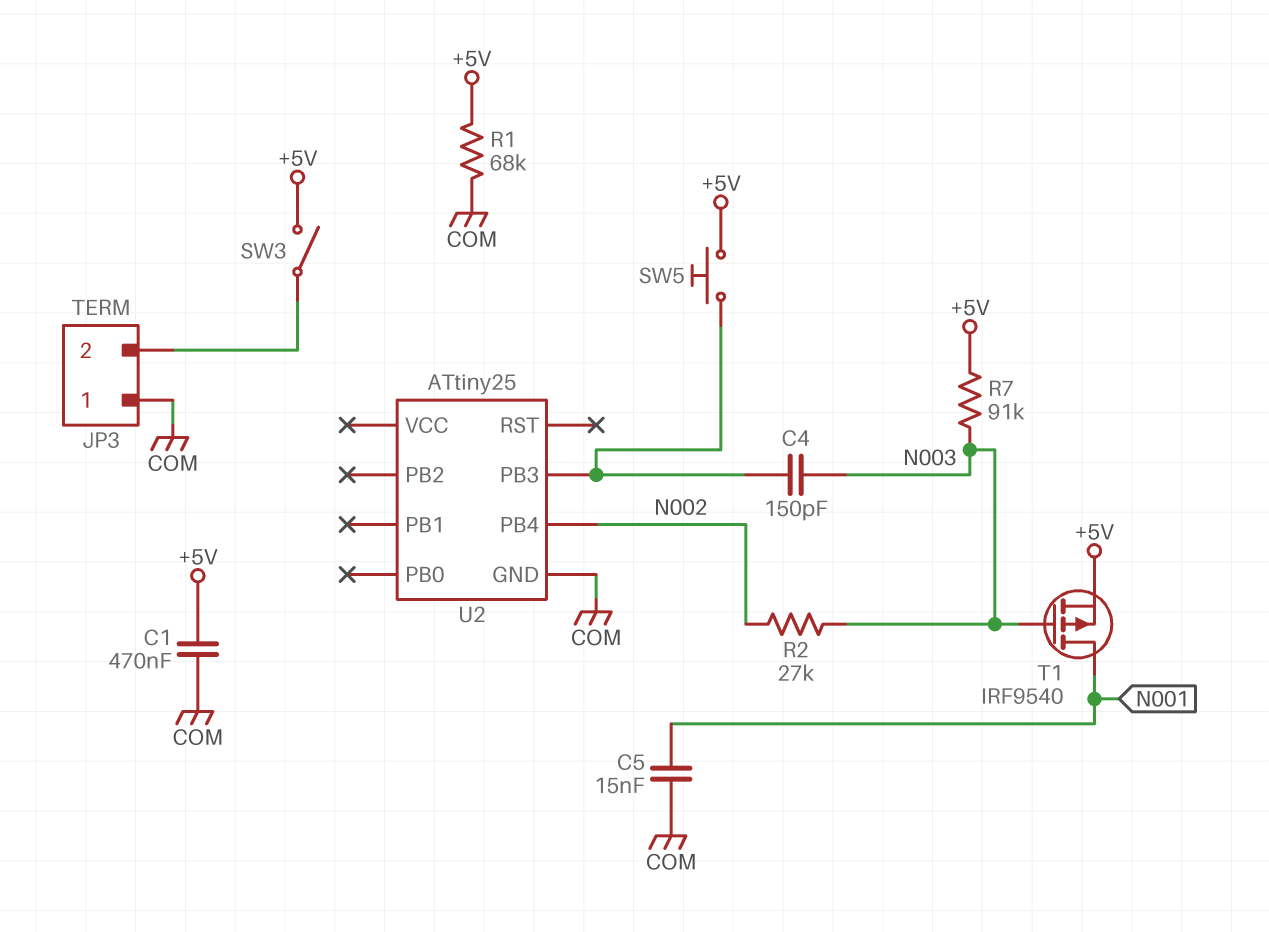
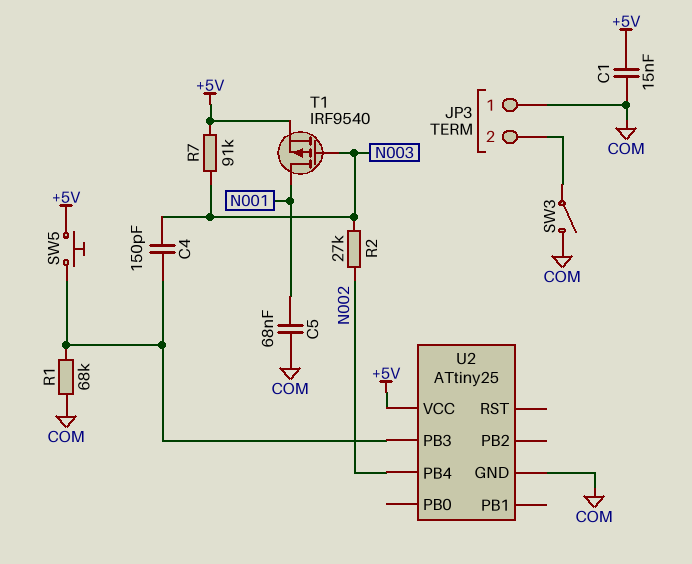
C1: 470nF (+5V, COM) -> 15nF (+5V, COM)
C5: 15nF (COM, N001) -> 68nF (COM, N001)
R1: 68k (+5V, COM) -> 68k (COM, U2/PB3)
SW3: switch (+5V, JP3/2) -> switch (COM, JP3/2)
U2 pin VCC: none -> +5V

